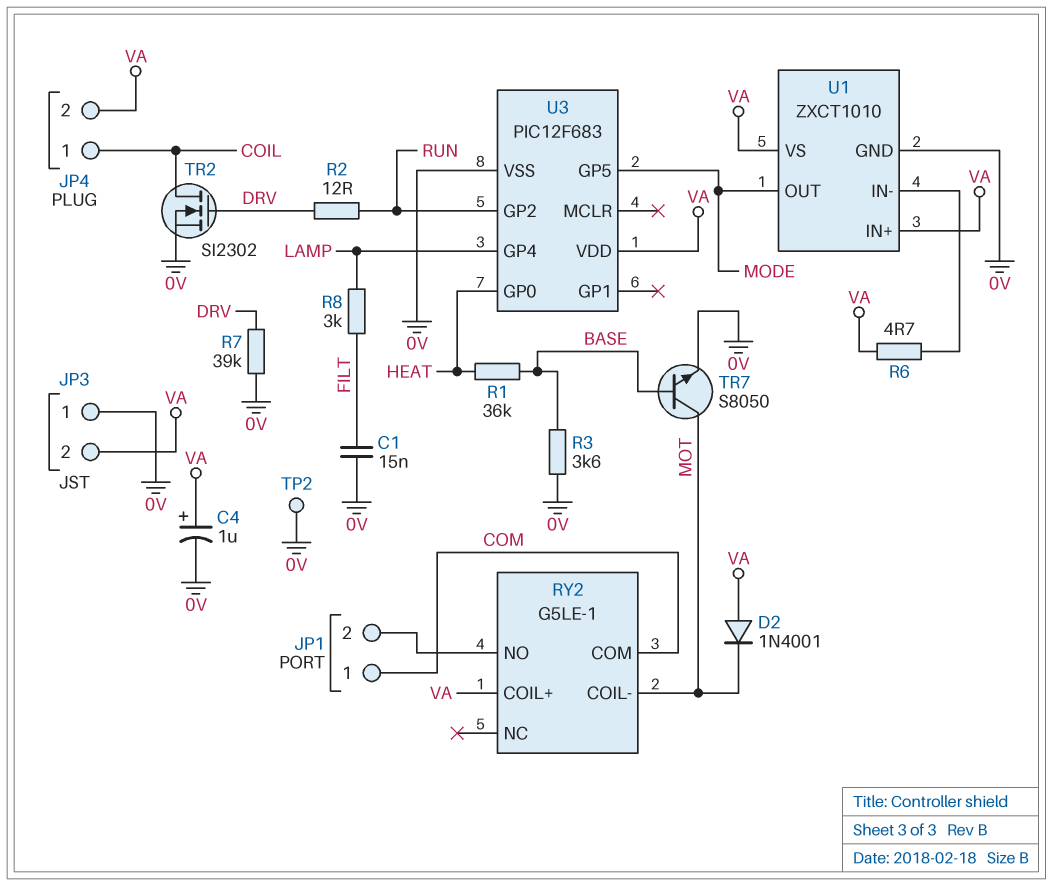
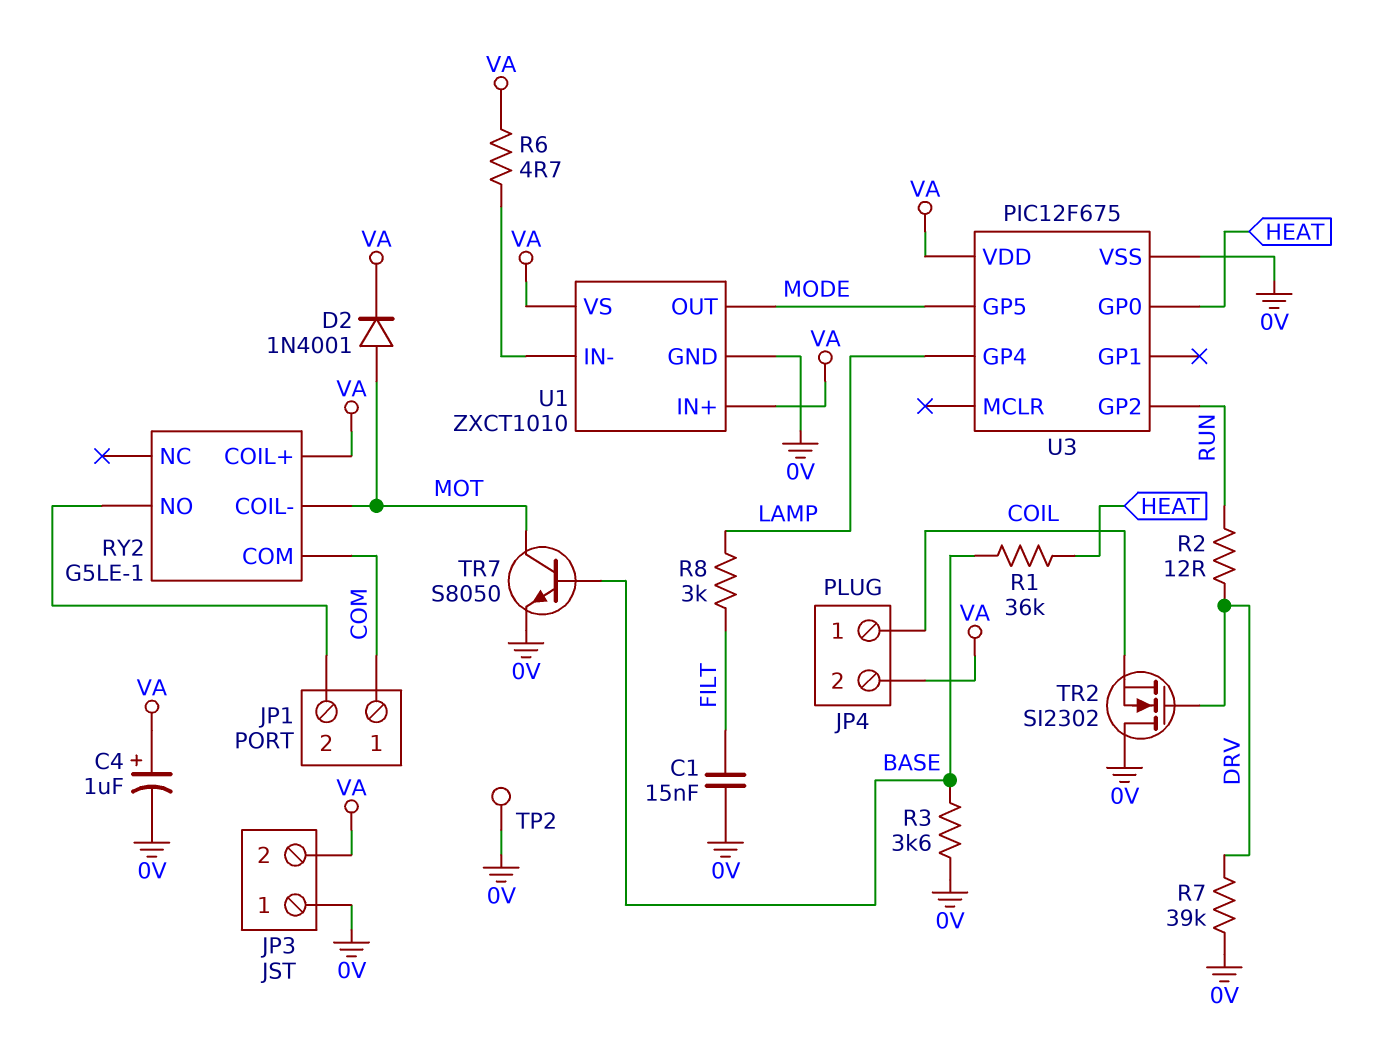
D2: diode 1N4001 (A VA, K MOT) -> diode 1N4001 (A MOT, K VA)
TR2: NMOS SI2302 (G DRV, D COIL, S 0V) -> NMOS SI2302 (G DRV, D 0V, S COIL)
U3: PIC12F683 -> PIC12F675

